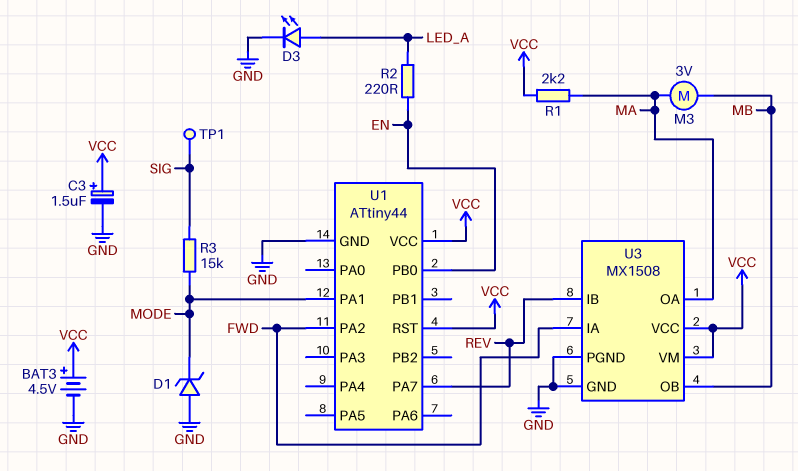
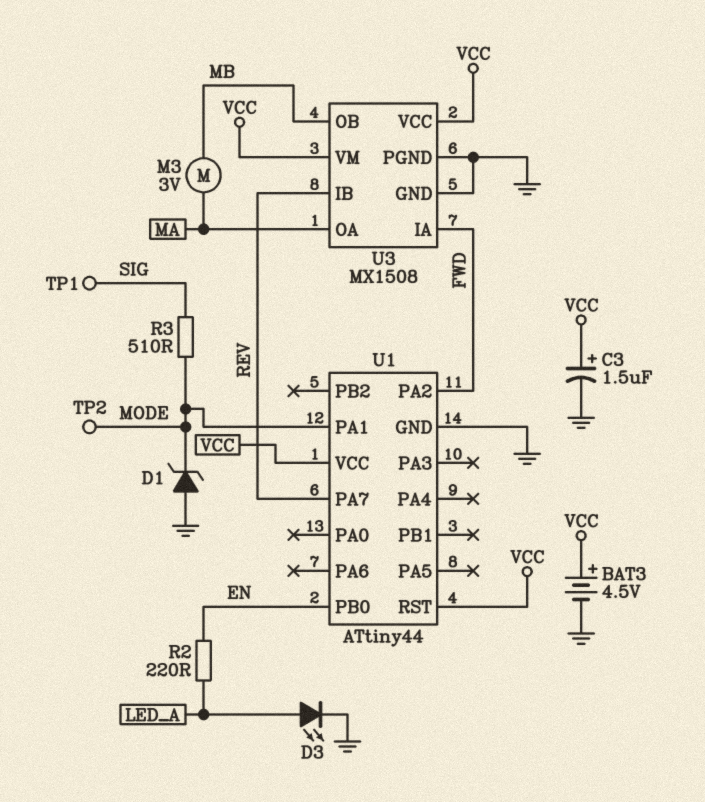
R1: 2.2k (MA, VCC) -> none
R3: 15k (MODE, SIG) -> 510 (MODE, SIG)
TP2: none -> test point (MODE)

